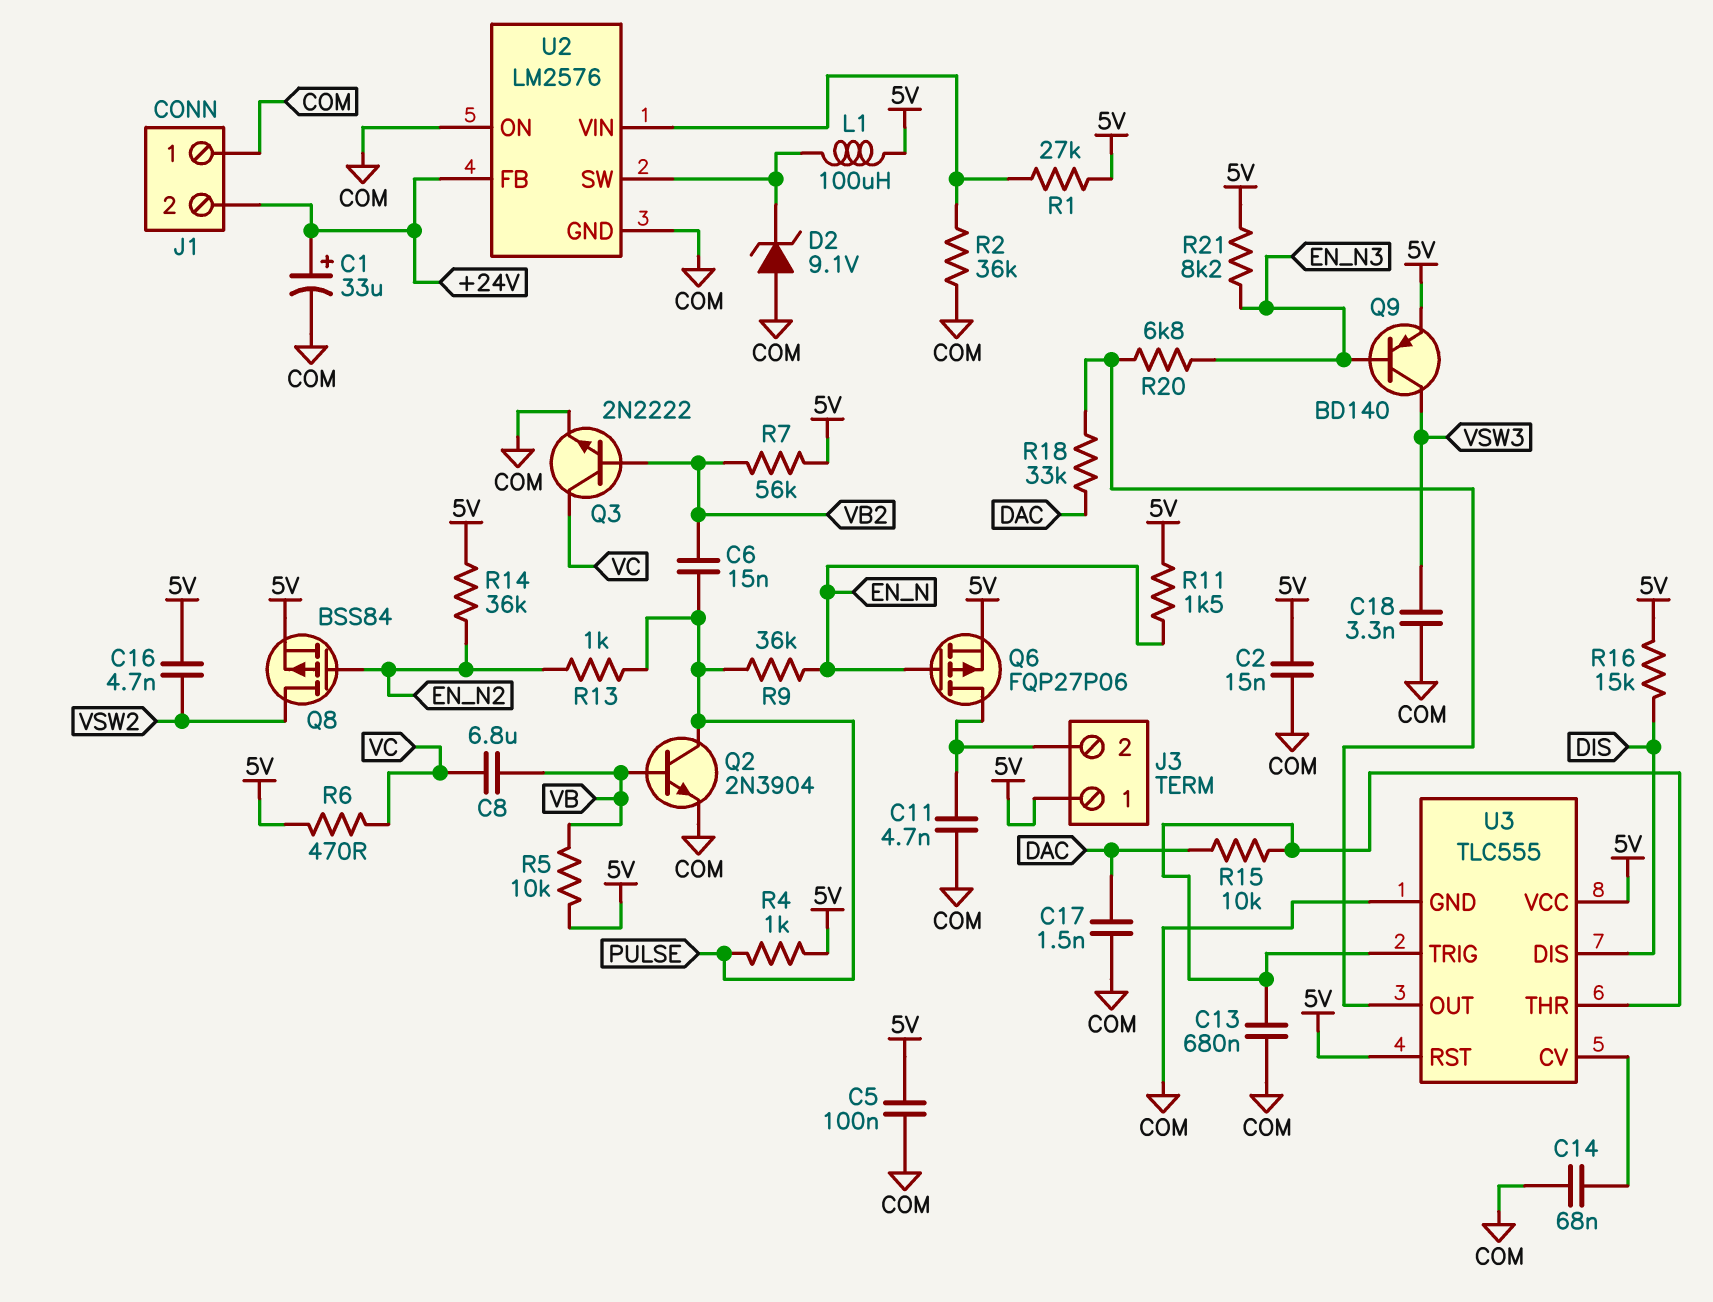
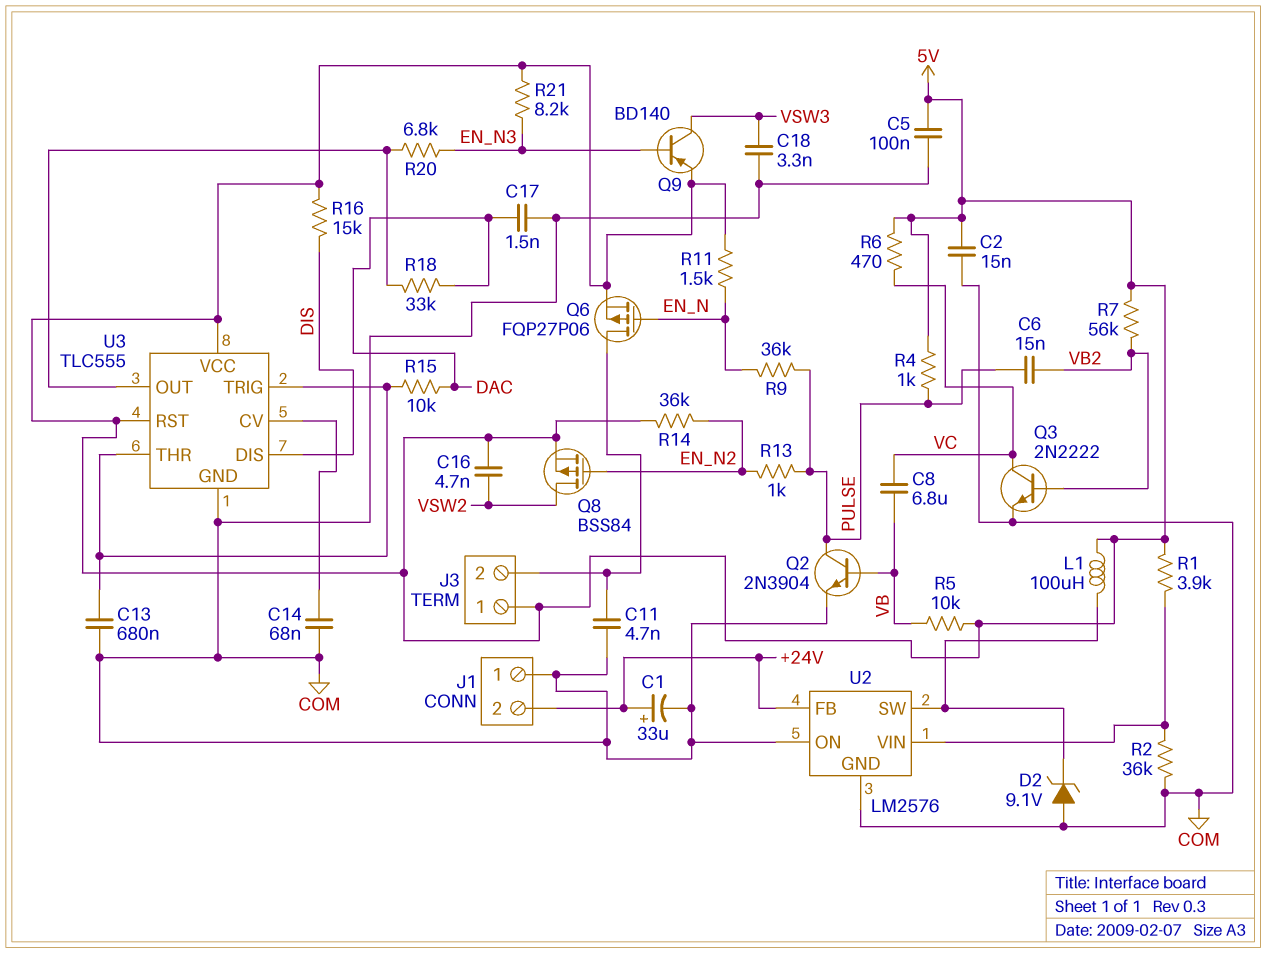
R1: 27k (5V, U2/VIN) -> 3.9k (5V, U2/VIN)

